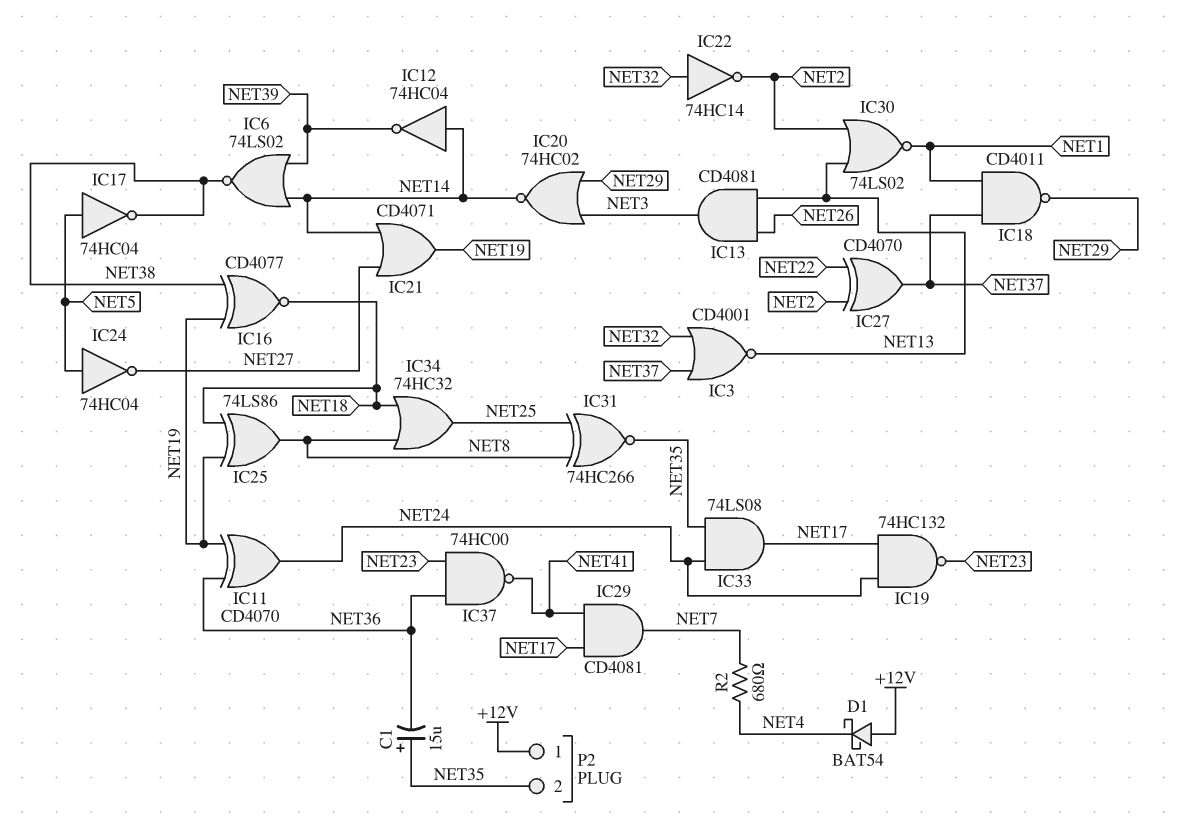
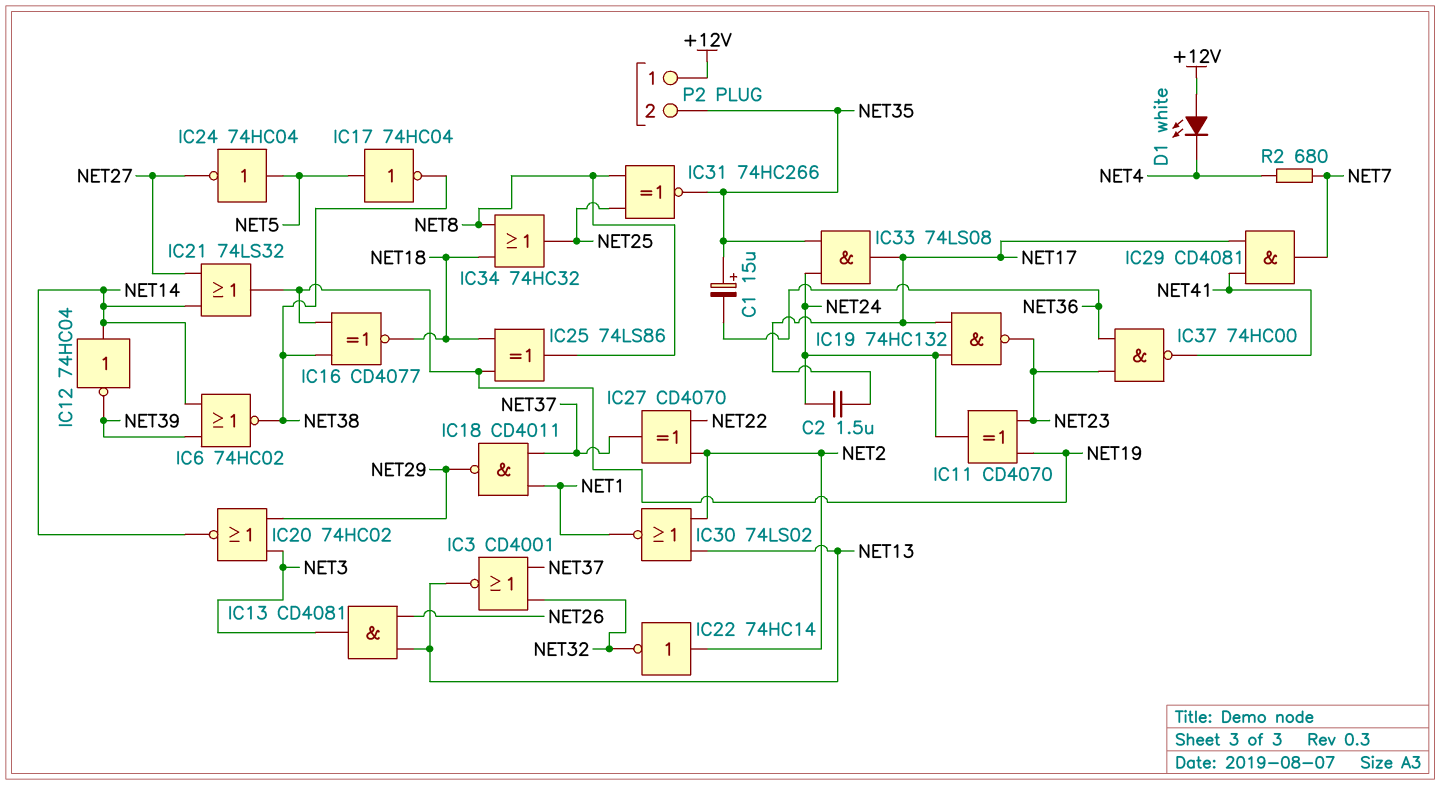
C2: none -> 1.5uF (NET17, NET24)
D1: schottky BAT54 (A +12V, K NET4) -> LED white (A +12V, K NET4)
IC6: NOR 74LS02 (in NET14, in NET39, out NET38) -> NOR 74HC02 (in NET14, in NET39, out NET38)
IC11: XOR CD4070 (in NET19, in NET36, out NET24) -> XOR CD4070 (in NET19, in NET23, out NET24)
IC21: OR CD4071 (in NET14, in NET27, out NET19) -> OR 74LS32 (in NET14, in NET27, out NET19)
IC22: NOT 74HC14 (in NET32, out NET2) -> NOT 74HC14 (in NET2, out NET32)

